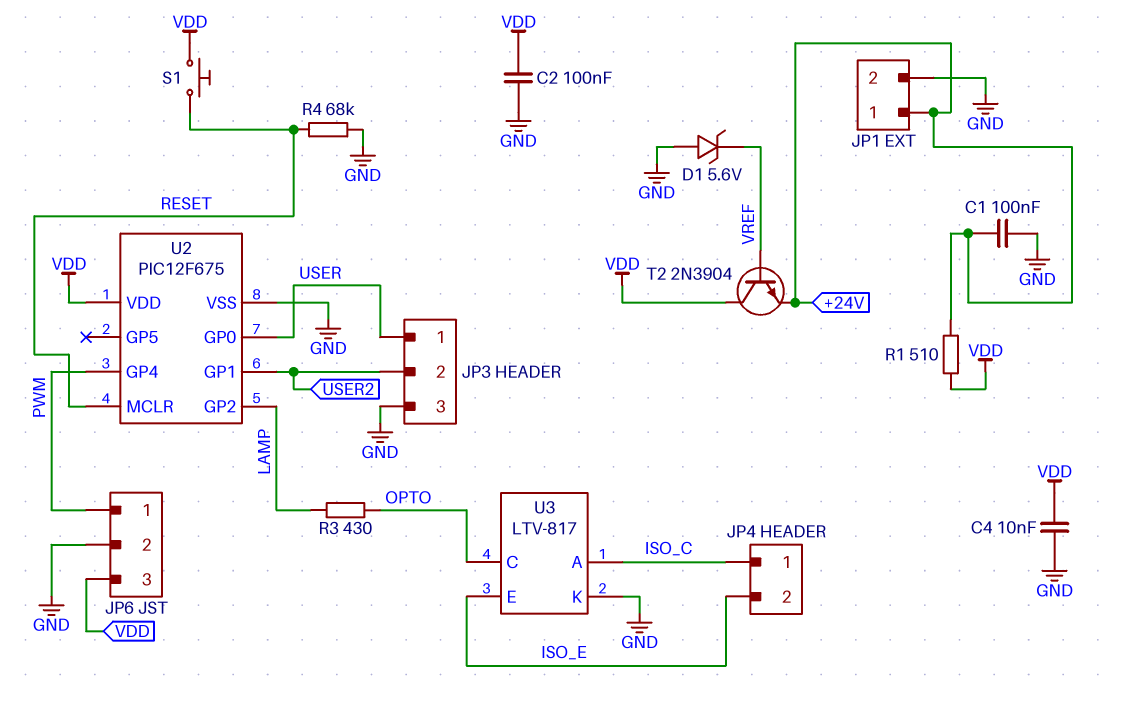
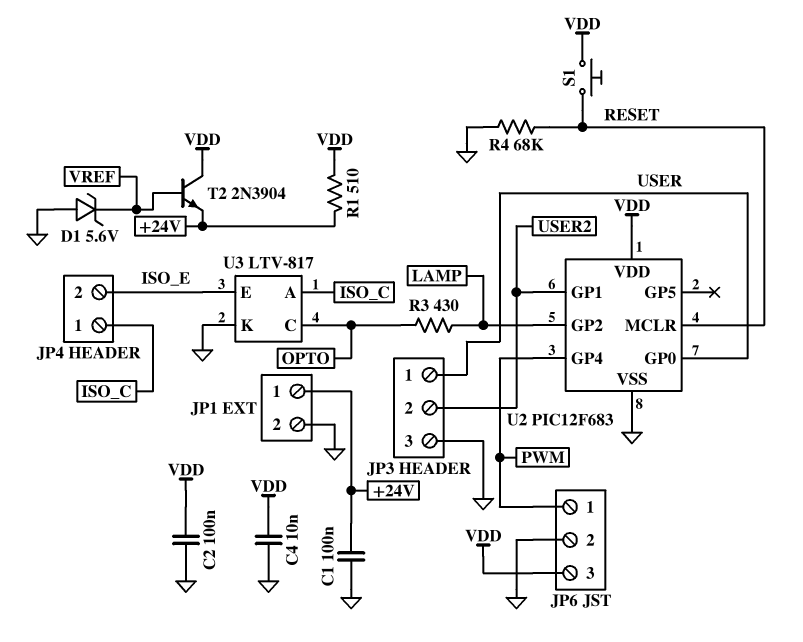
U2: PIC12F675 -> PIC12F683

